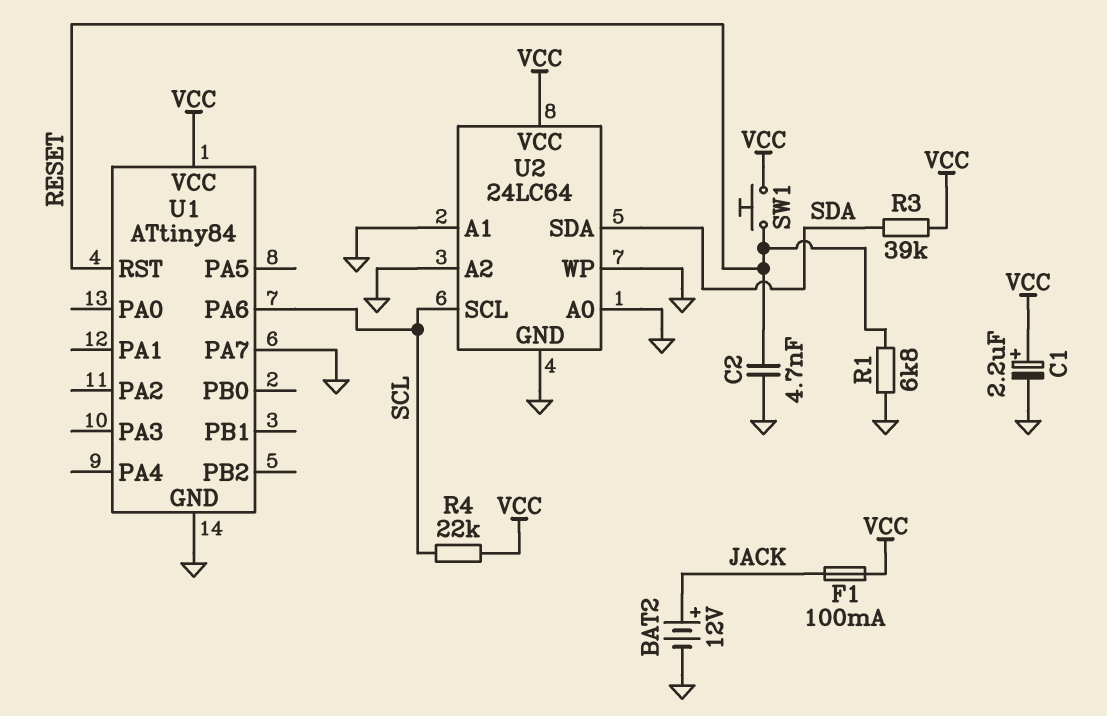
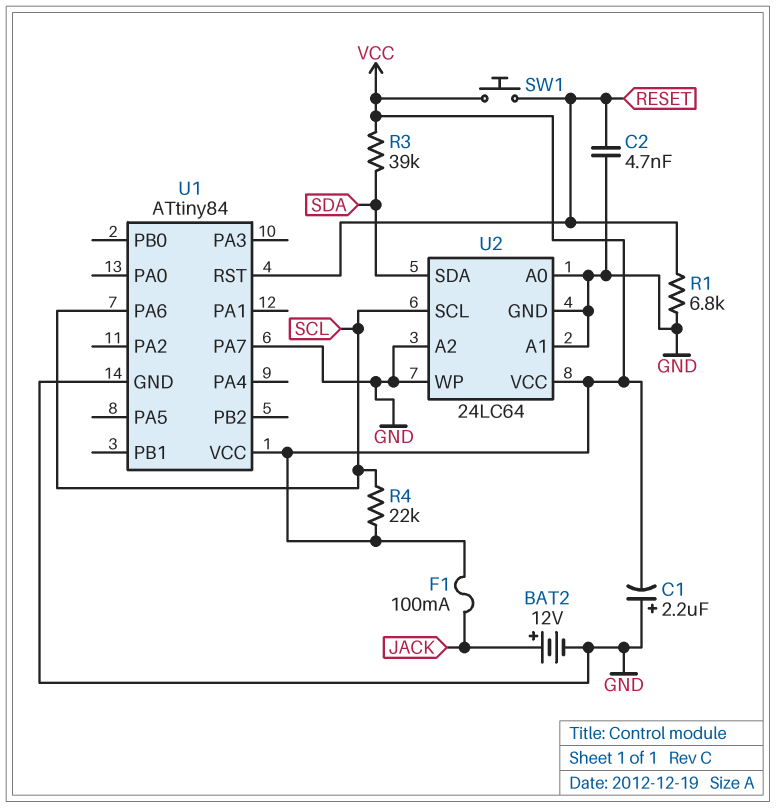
C1: 2.2uF (plus VCC, minus GND) -> 2.2uF (plus GND, minus VCC)

